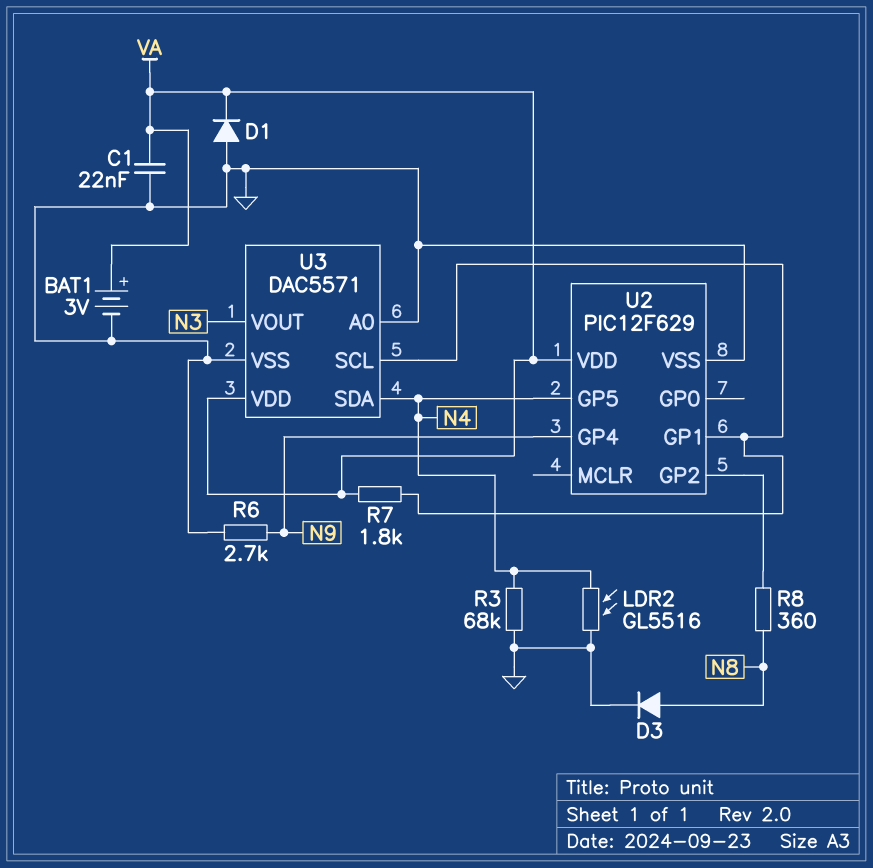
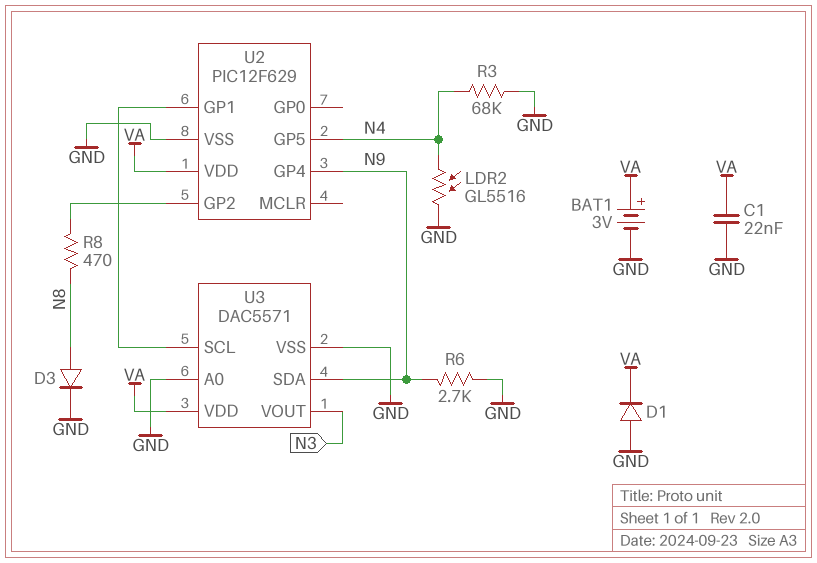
R7: 1.8k (U2/GP1, VA) -> none
R8: 360 (N8, U2/GP2) -> 470 (N8, U2/GP2)
U3 pin SDA: N4 -> N9

